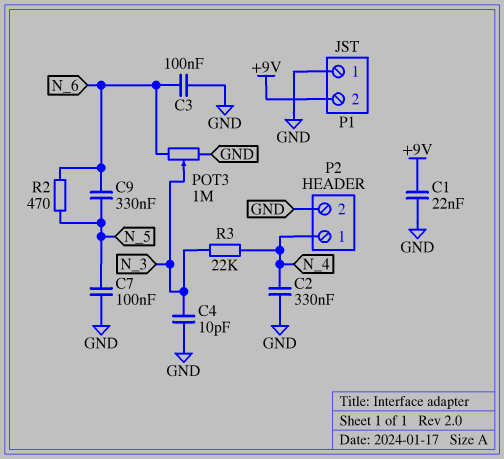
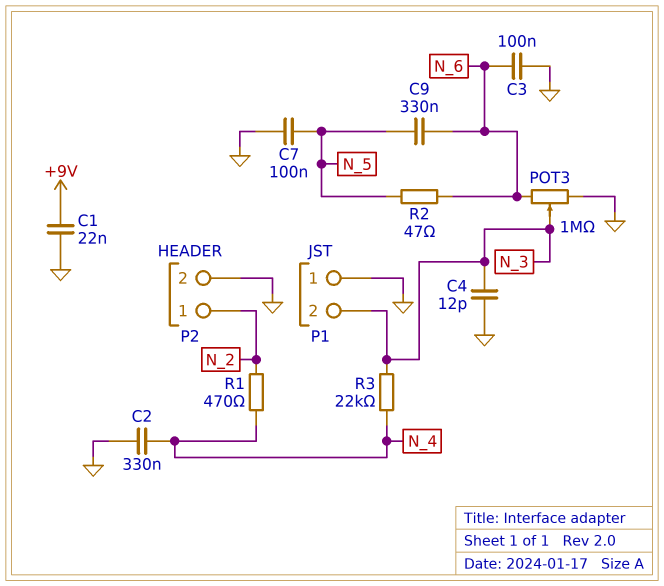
C4: 10pF (GND, N_3) -> 12pF (GND, N_3)
P1 pin 2: +9V -> N_3
P2 pin 1: N_4 -> N_2
R1: none -> 470 (N_2, N_4)
R2: 470 (N_5, N_6) -> 47 (N_5, N_6)

